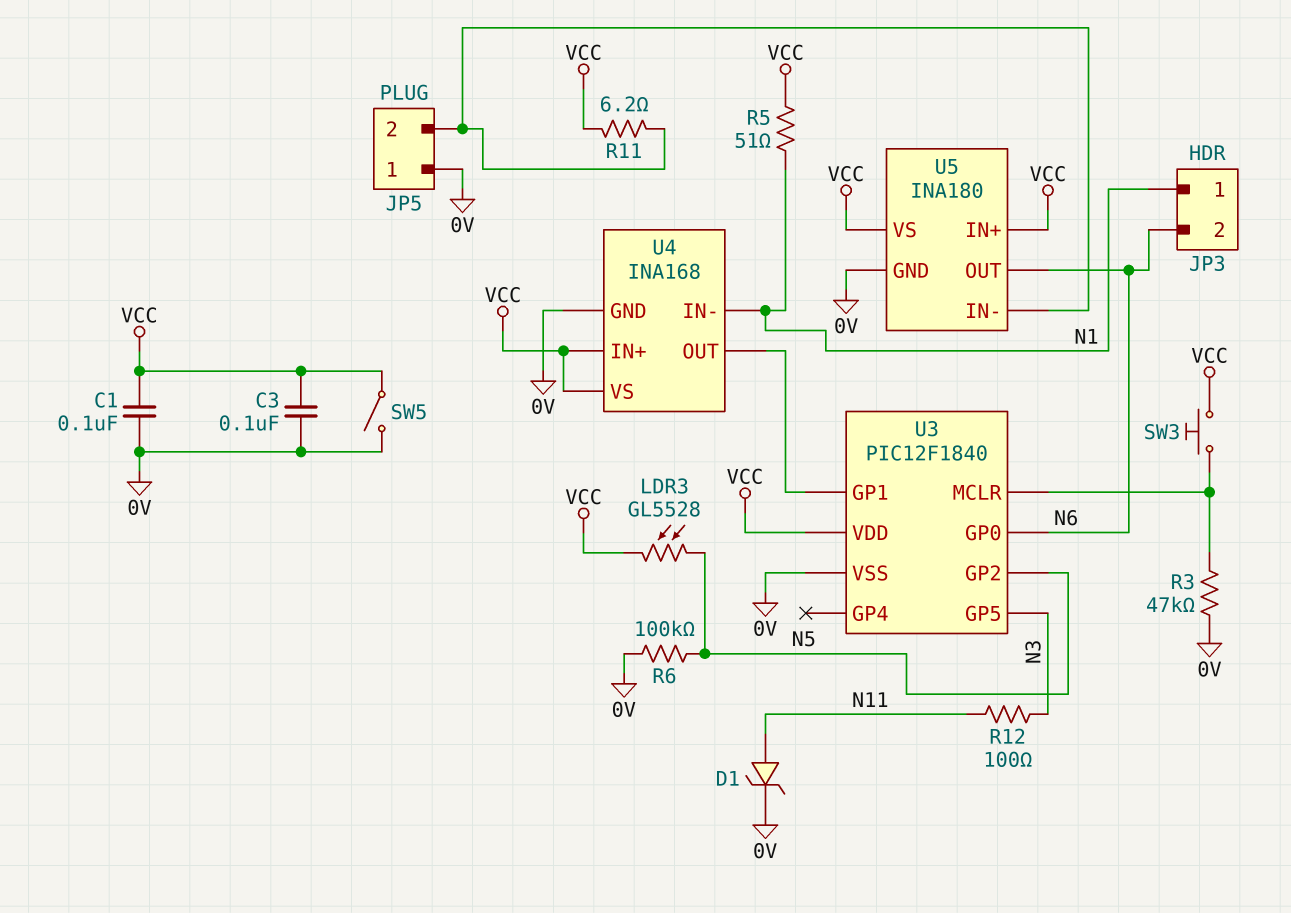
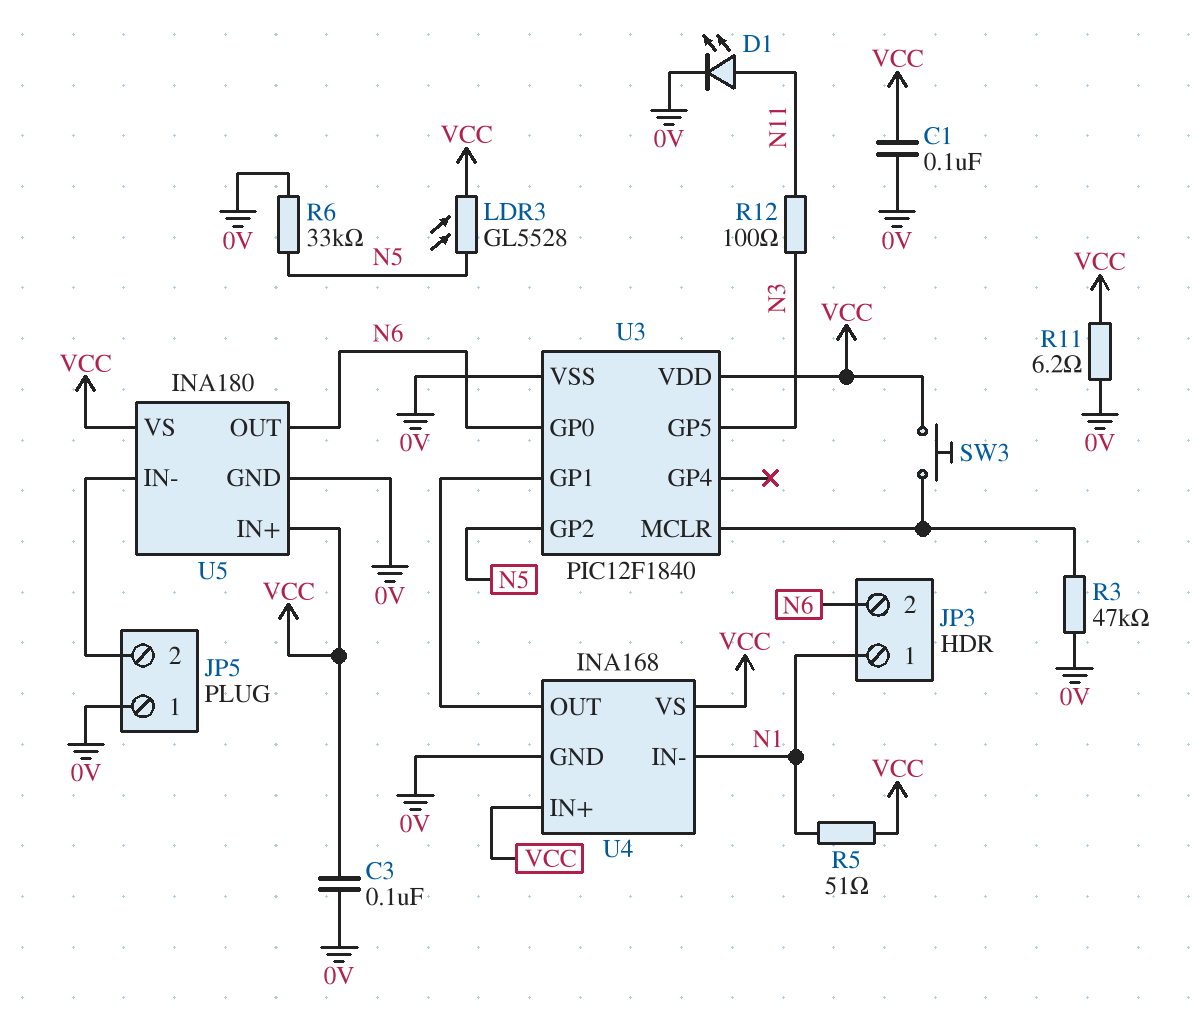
D1: zener (A N11, K 0V) -> LED (A N11, K 0V)
R6: 100k (0V, N5) -> 33k (0V, N5)
R11: 6.2 (JP5/2, VCC) -> 6.2 (0V, VCC)
SW5: switch (0V, VCC) -> none

